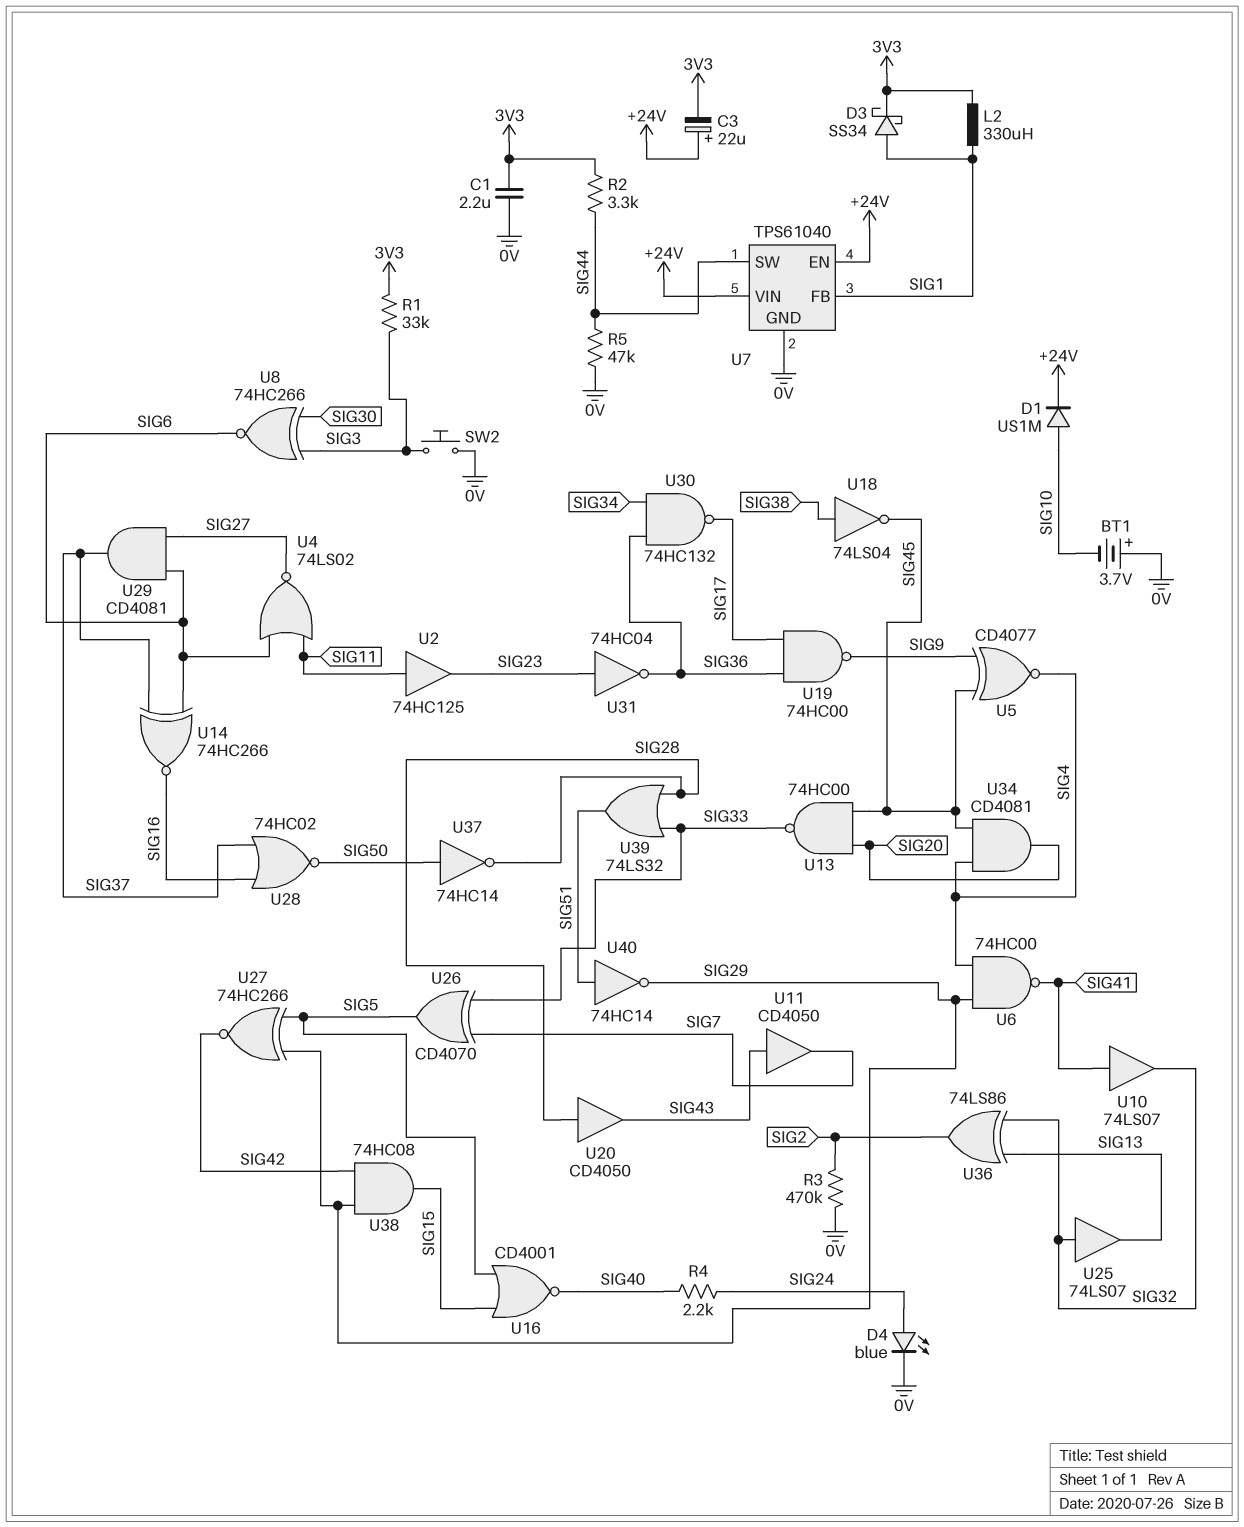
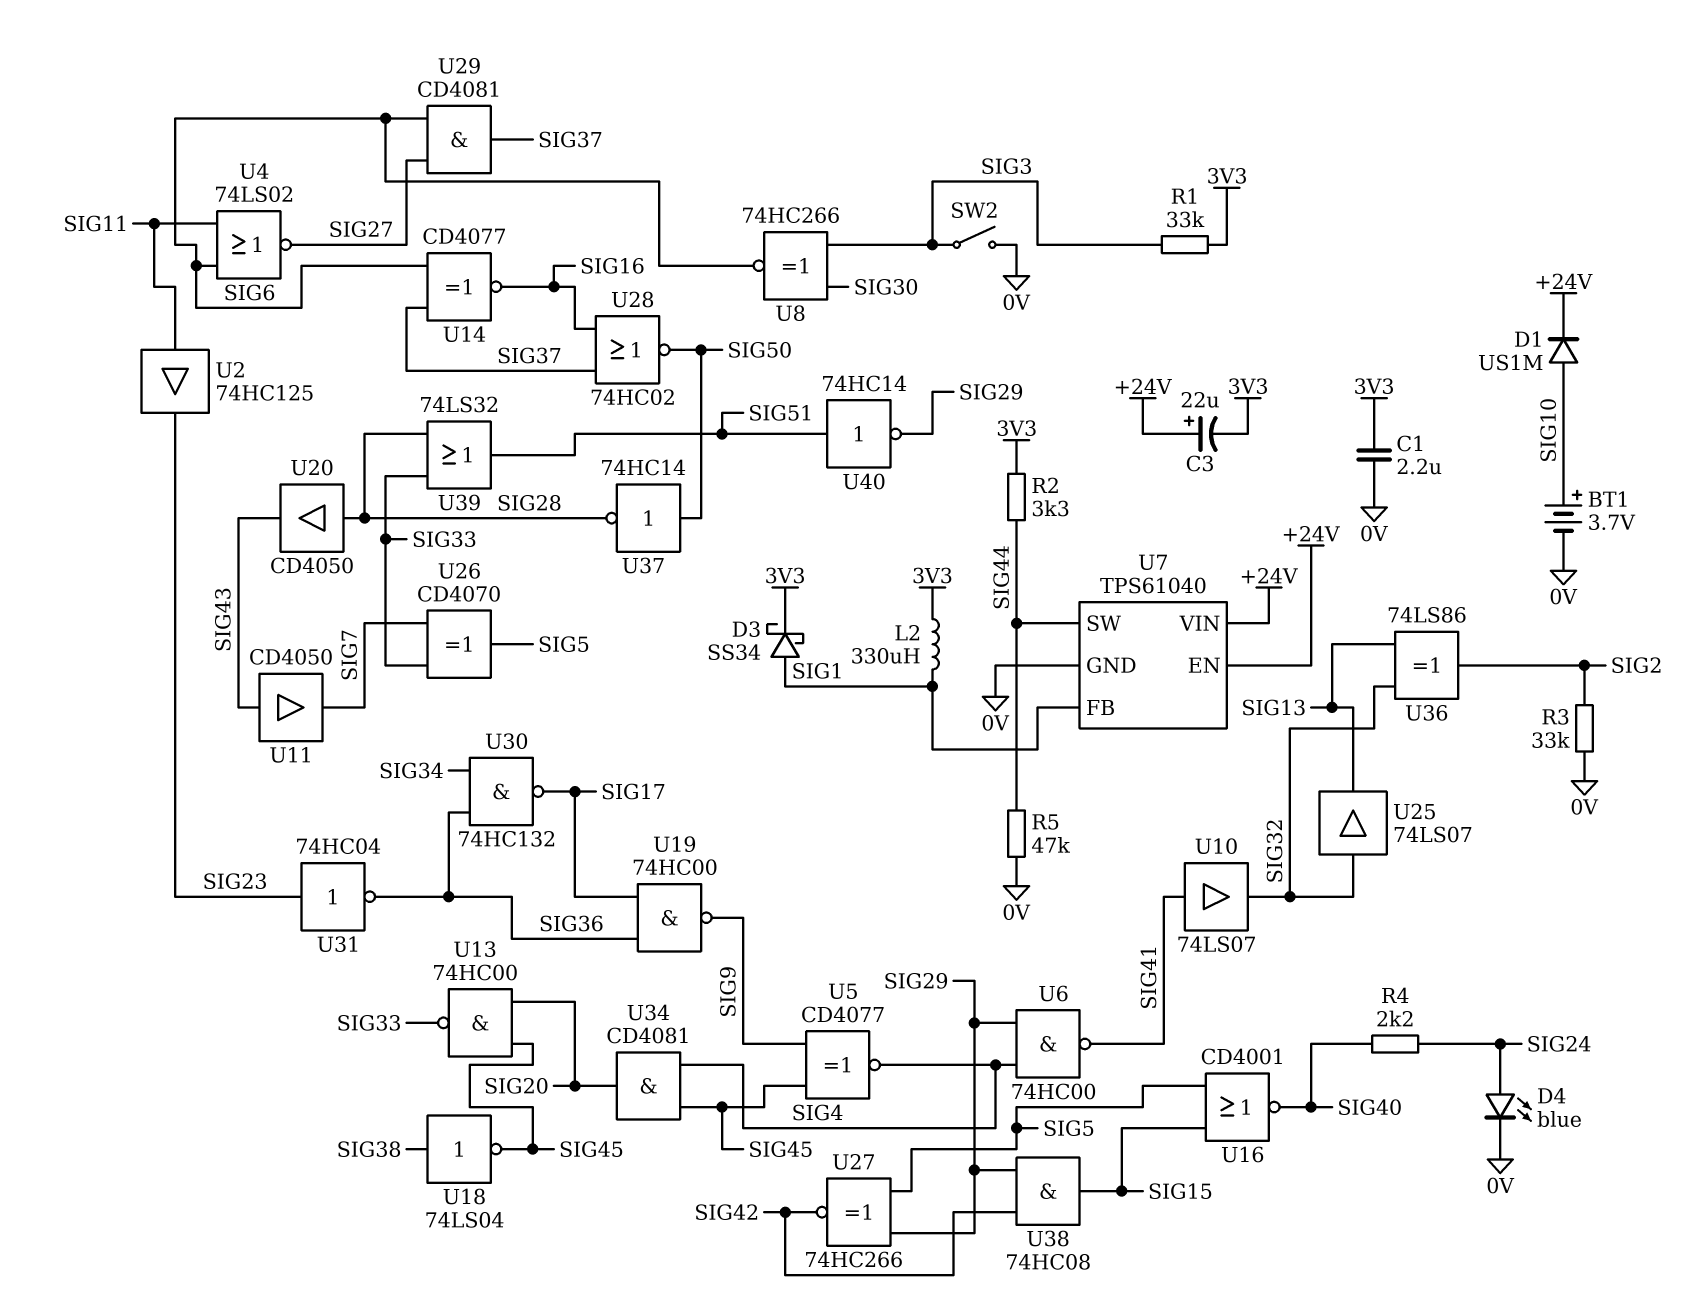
BT1: 3.7V (plus 0V, minus SIG10) -> 3.7V (plus SIG10, minus 0V)
R3: 470k (0V, SIG2) -> 33k (0V, SIG2)
SW2: button (0V, SIG3) -> switch (0V, SIG3)
U14: XNOR 74HC266 (in SIG6, in SIG37, out SIG16) -> XNOR CD4077 (in SIG6, in SIG37, out SIG16)

